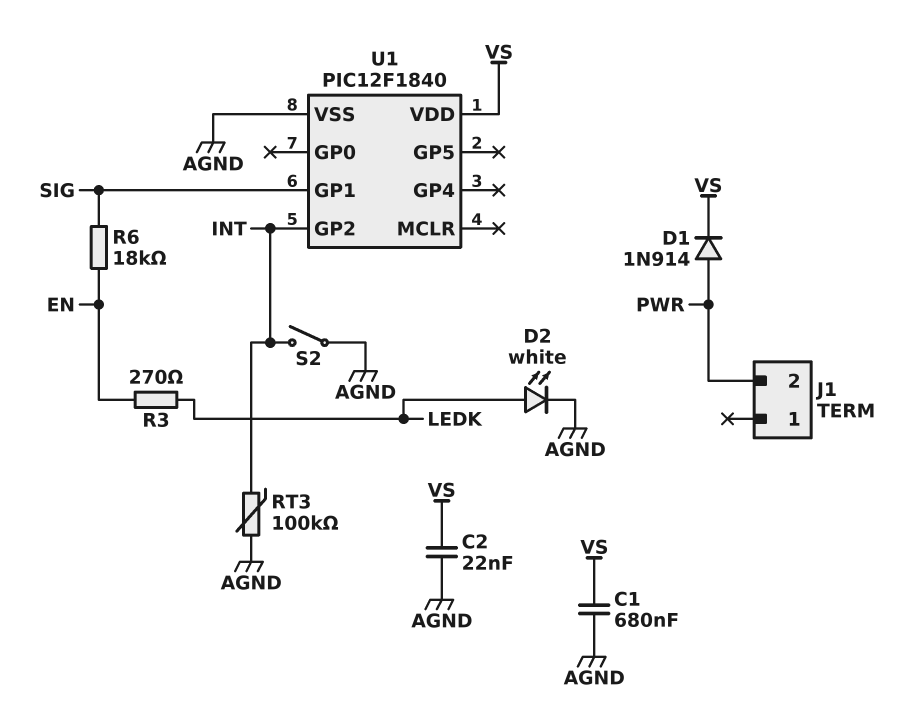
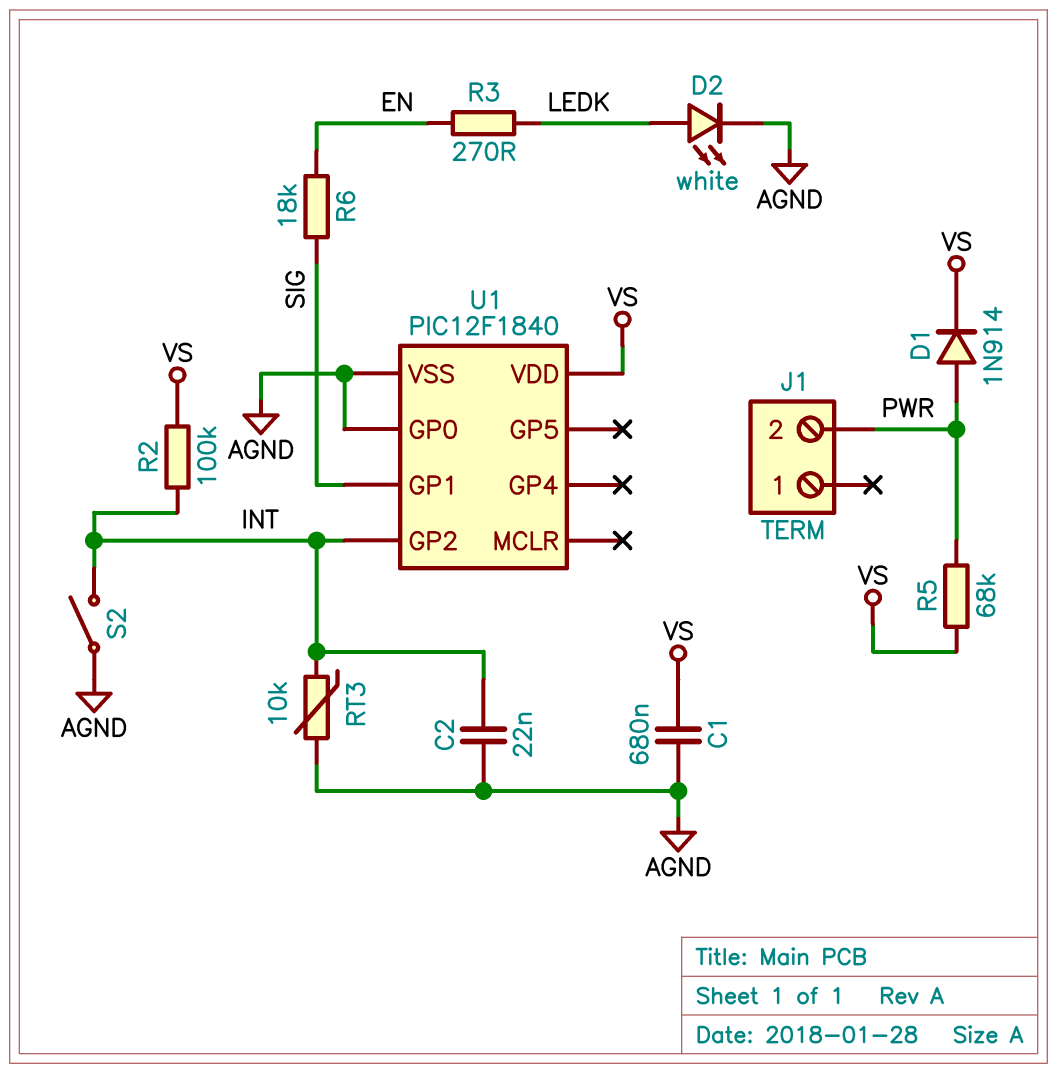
C2: 22nF (AGND, VS) -> 22nF (AGND, INT)
R2: none -> 100k (INT, VS)
R5: none -> 68k (PWR, VS)
RT3: 100k (AGND, INT) -> 10k (AGND, INT)
U1 pin GP0: none -> AGND

